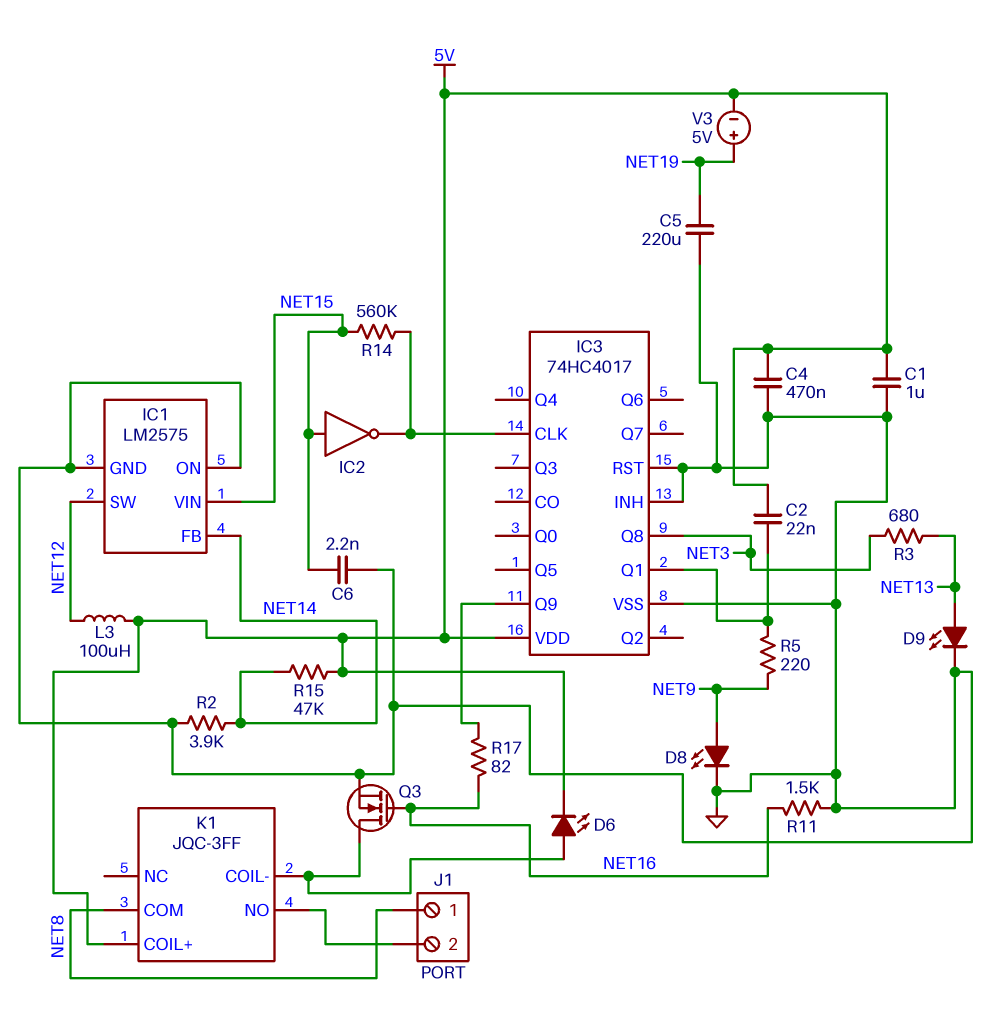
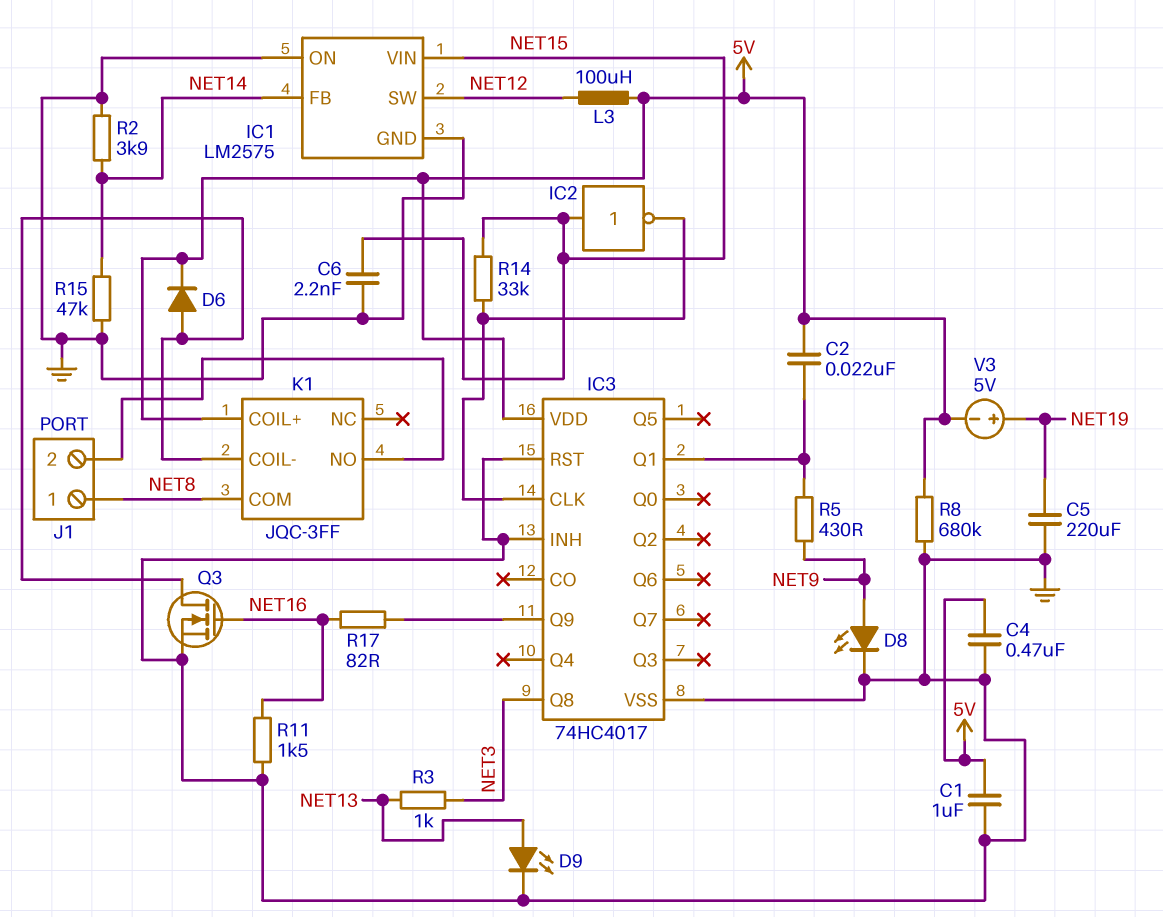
D6: LED (A K1/COIL-, K 5V) -> diode (A K1/COIL-, K 5V)
R3: 680 (NET3, NET13) -> 1k (NET3, NET13)
R5: 220 (IC3/Q1, NET9) -> 430 (IC3/Q1, NET9)
R8: none -> 680k (5V, GND)
R14: 560k (IC3/CLK, NET15) -> 33k (IC3/CLK, NET15)
R15: 47k (5V, NET14) -> 47k (GND, NET14)

